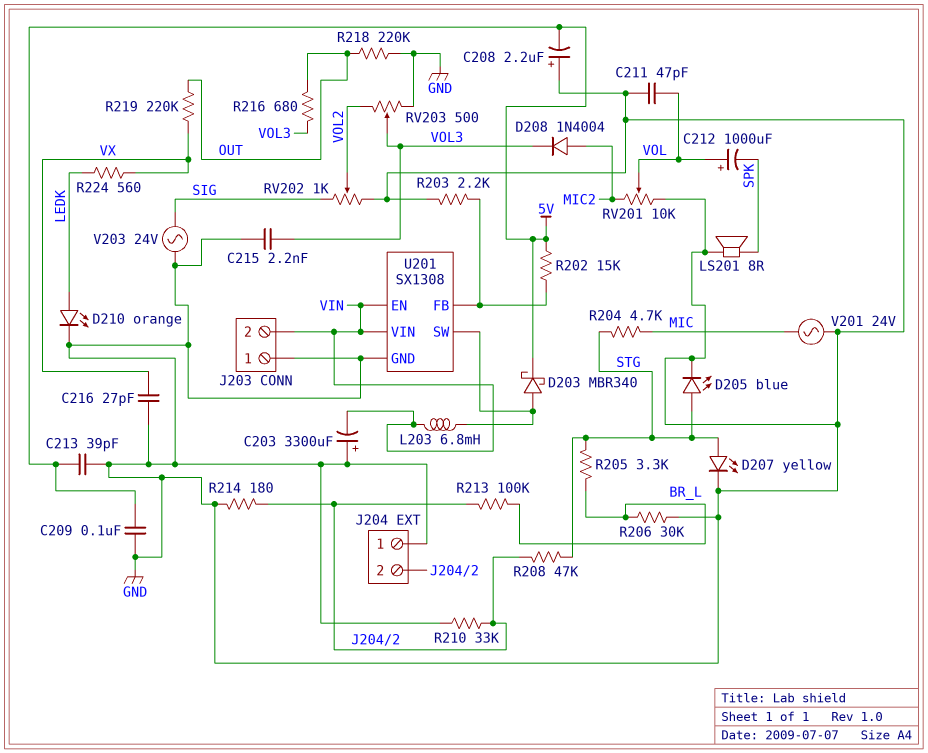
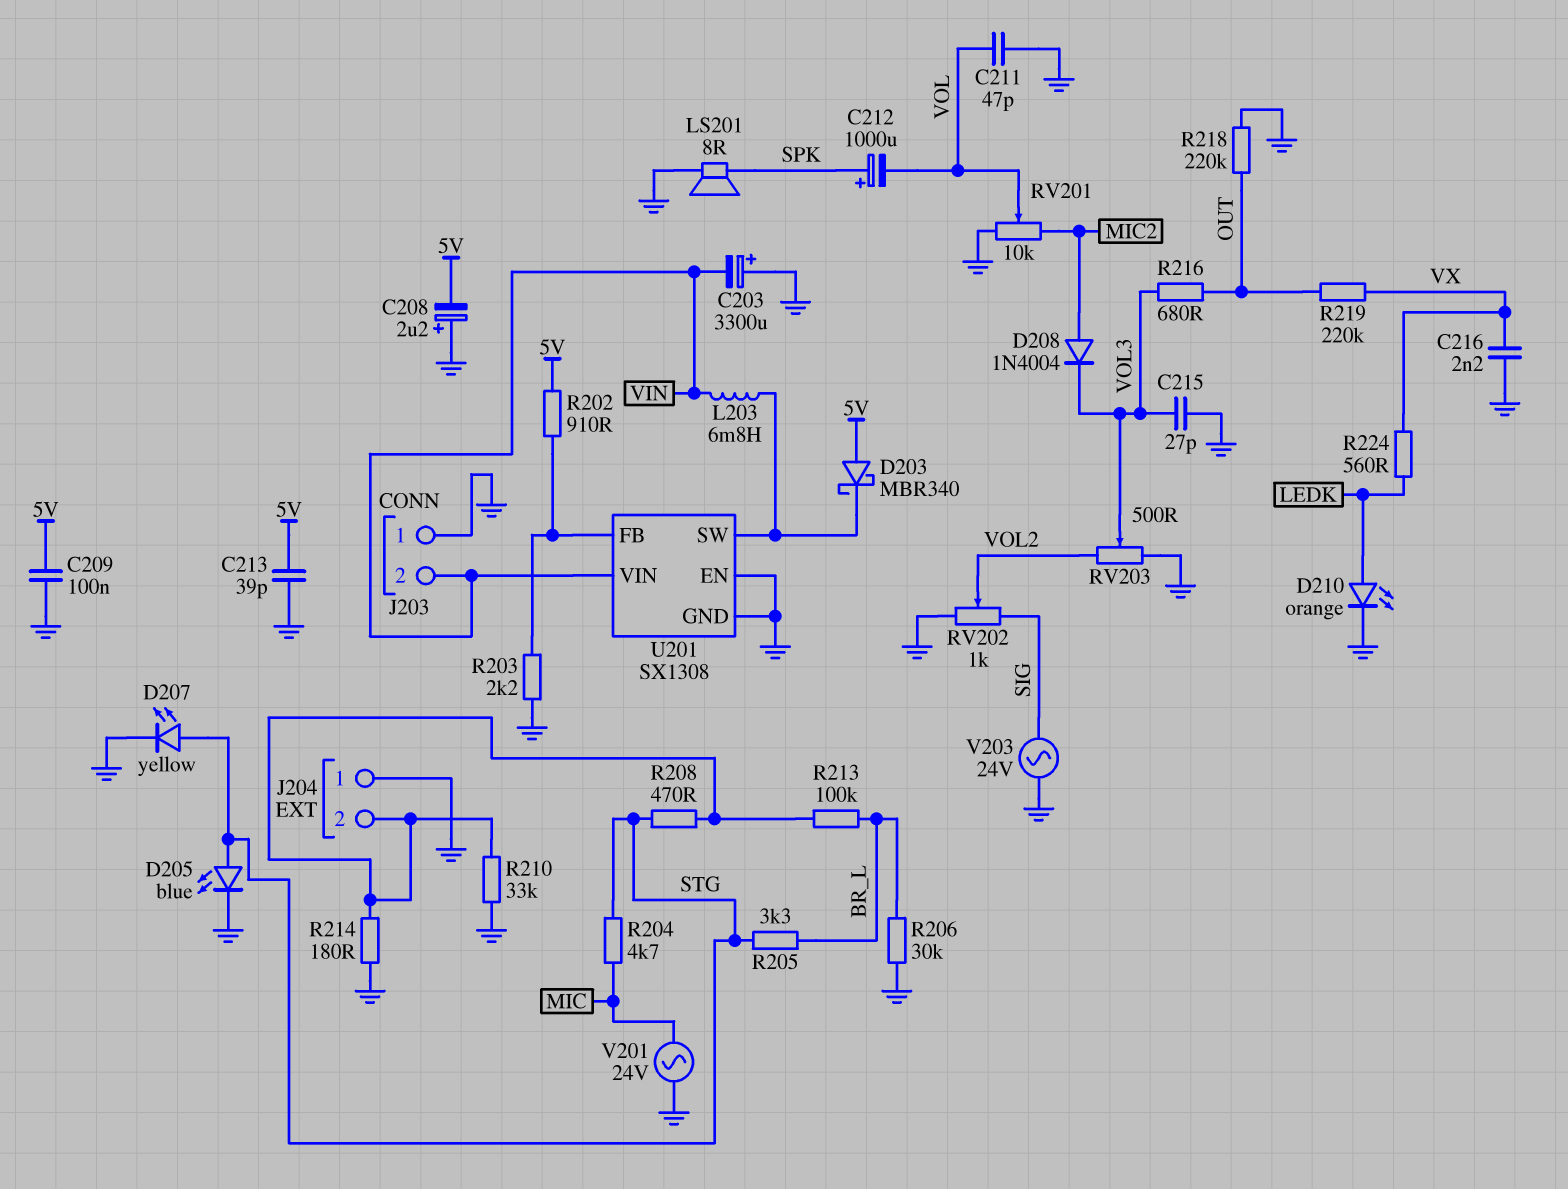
C212: 1000uF (plus VOL, minus SPK) -> 1000uF (plus SPK, minus VOL)
C215: 2.2nF (GND, VOL3) -> 27pF (GND, VOL3)
C216: 27pF (GND, VX) -> 2.2nF (GND, VX)
D203: schottky MBR340 (A U201/SW, K 5V) -> schottky MBR340 (A 5V, K U201/SW)
R202: 15k (5V, U201/FB) -> 910 (5V, U201/FB)
R208: 47k (J204/2, STG) -> 470 (J204/2, STG)
U201 pin EN: VIN -> GND

